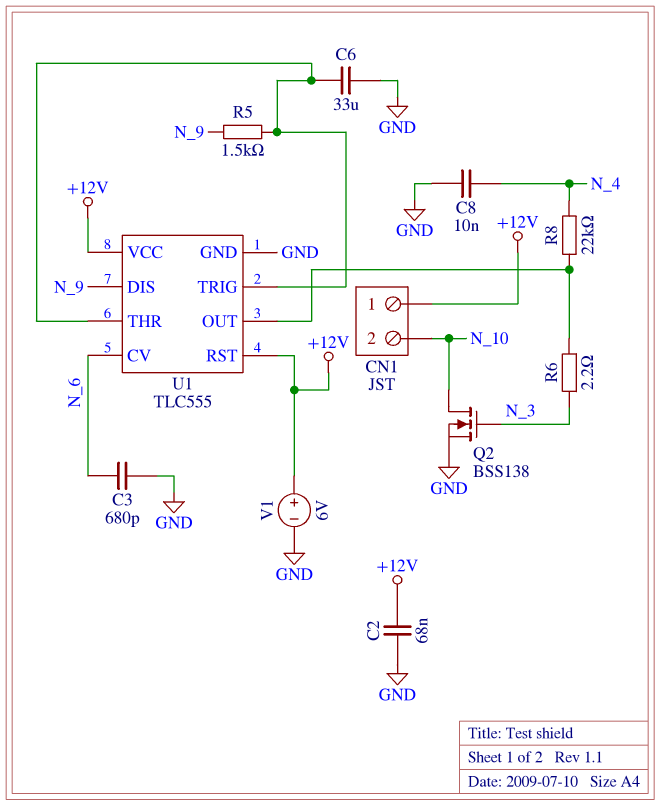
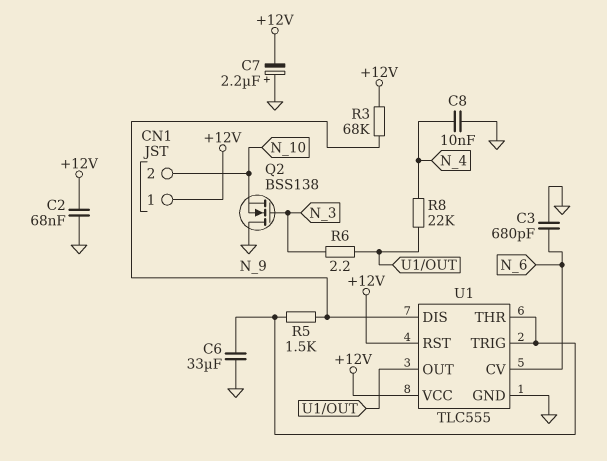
C7: none -> 2.2uF (plus GND, minus +12V)
Q2: NMOS BSS138 (G N_3, D N_10, S GND) -> NMOS BSS138 (G N_3, D GND, S N_10)
R3: none -> 68k (+12V, N_9)
V1: 6V (plus +12V, minus GND) -> none

